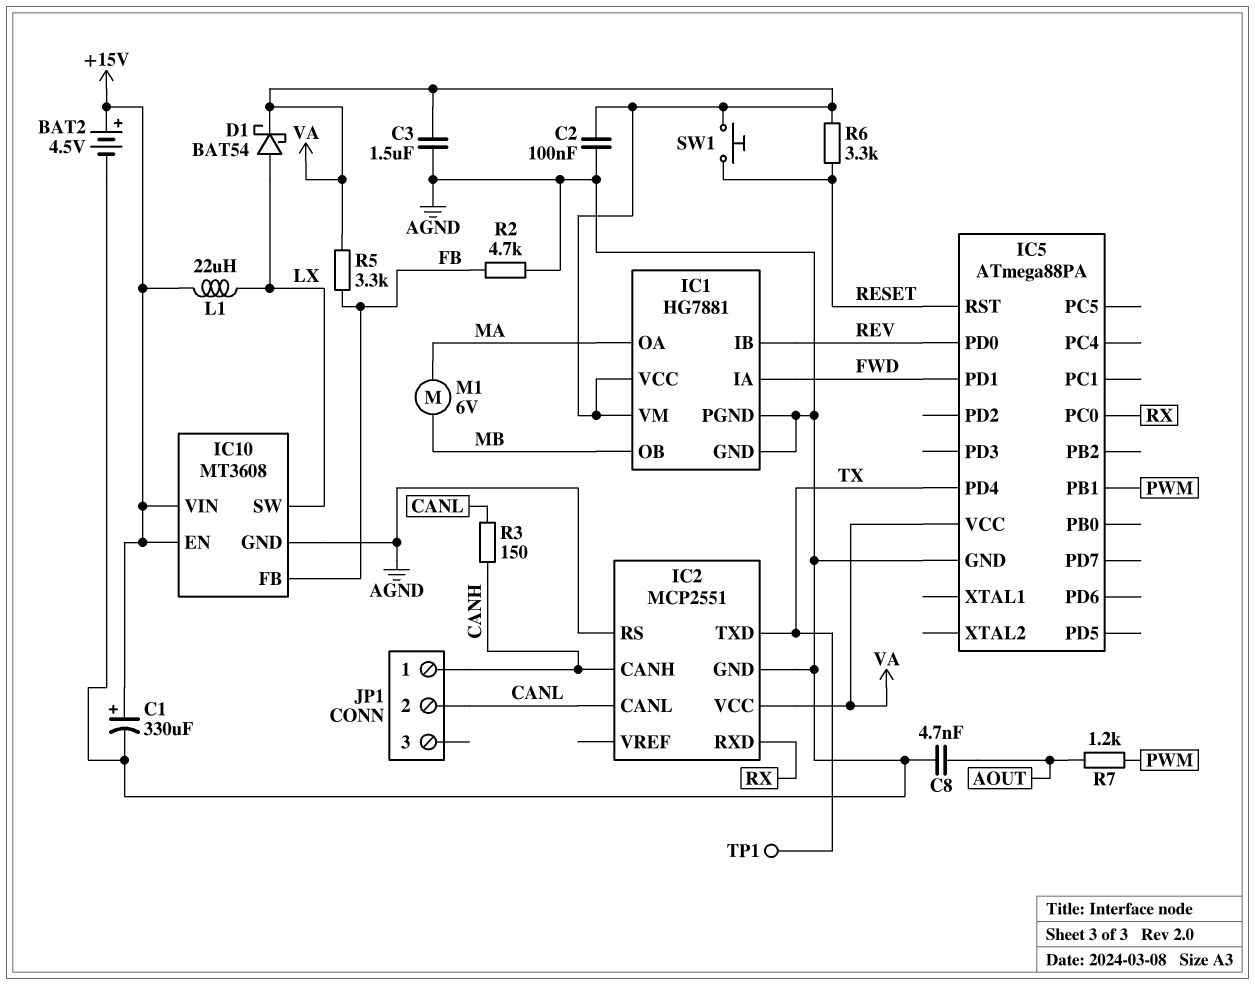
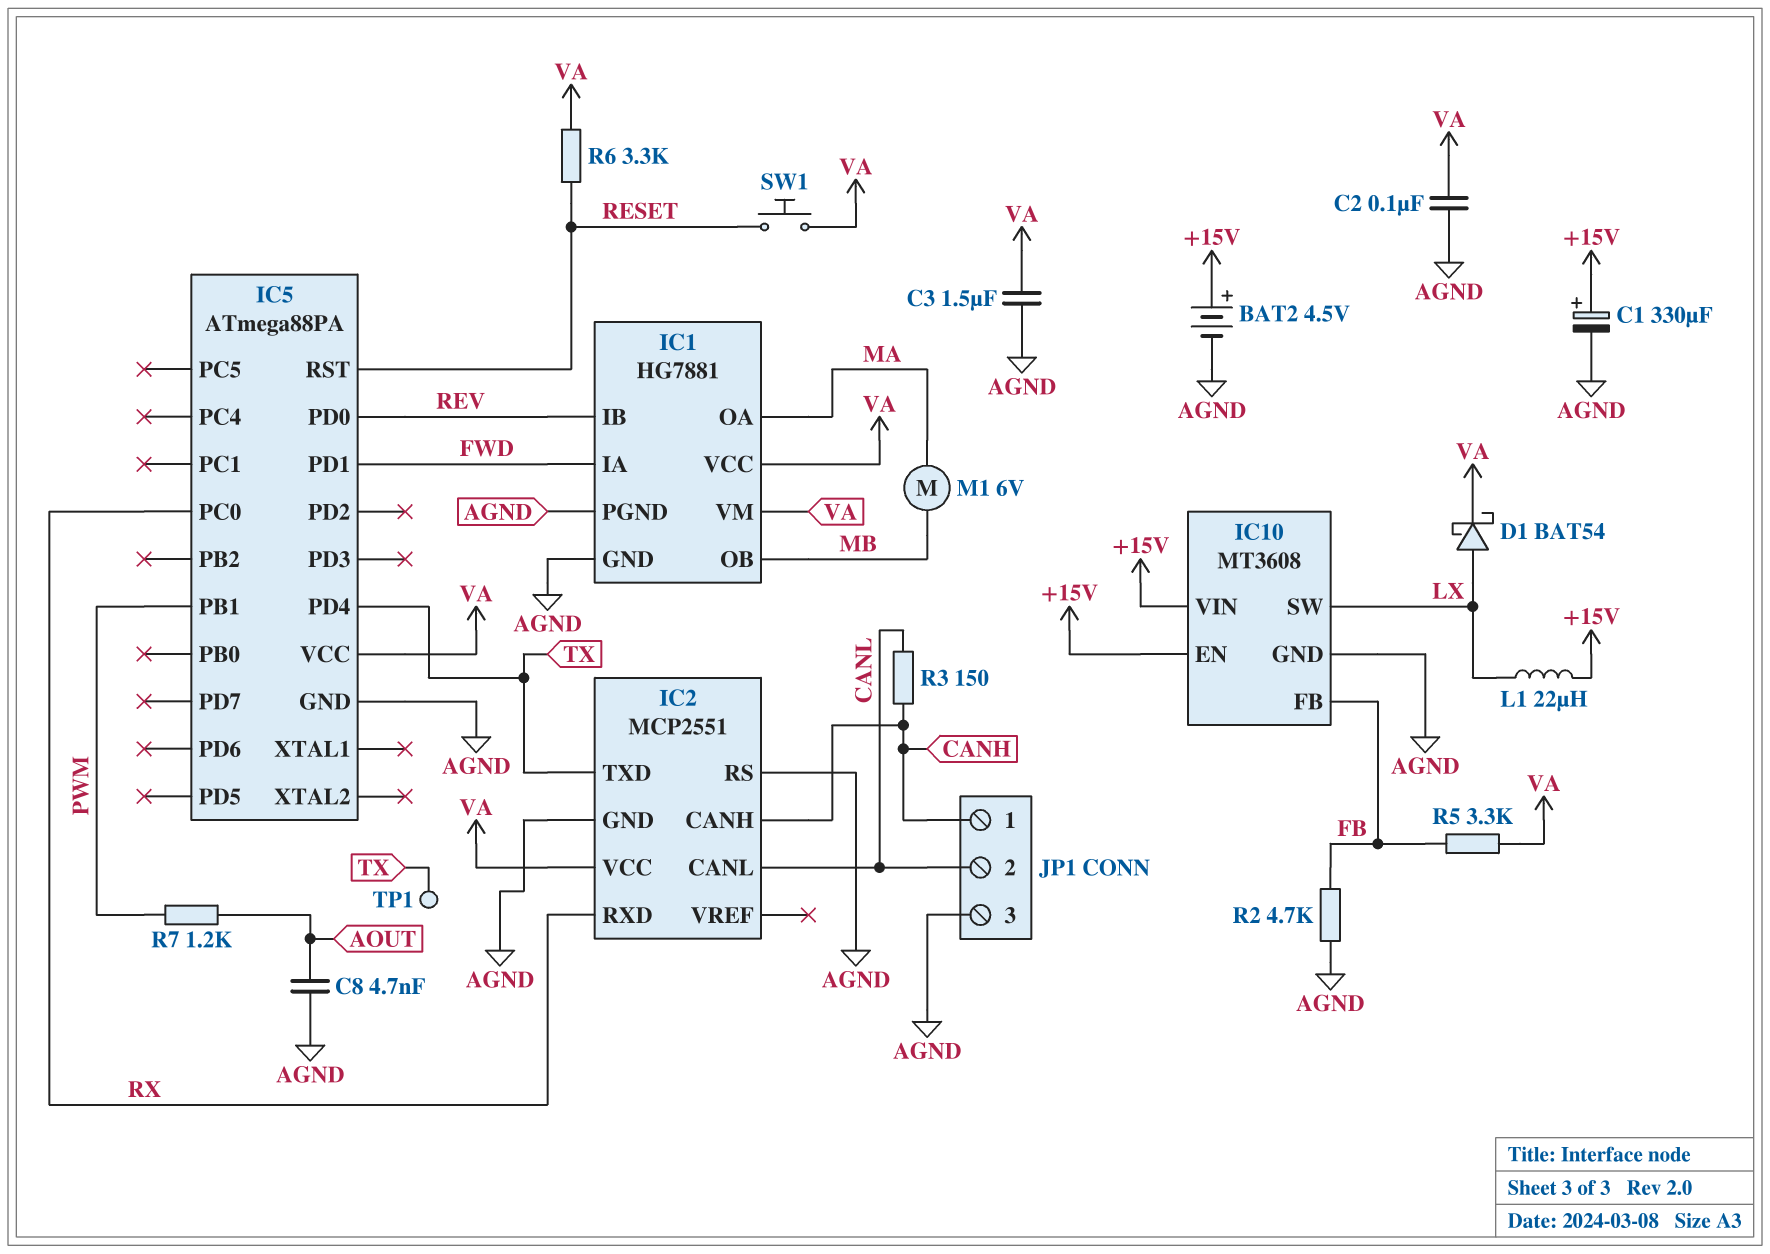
JP1 pin 3: none -> AGND

